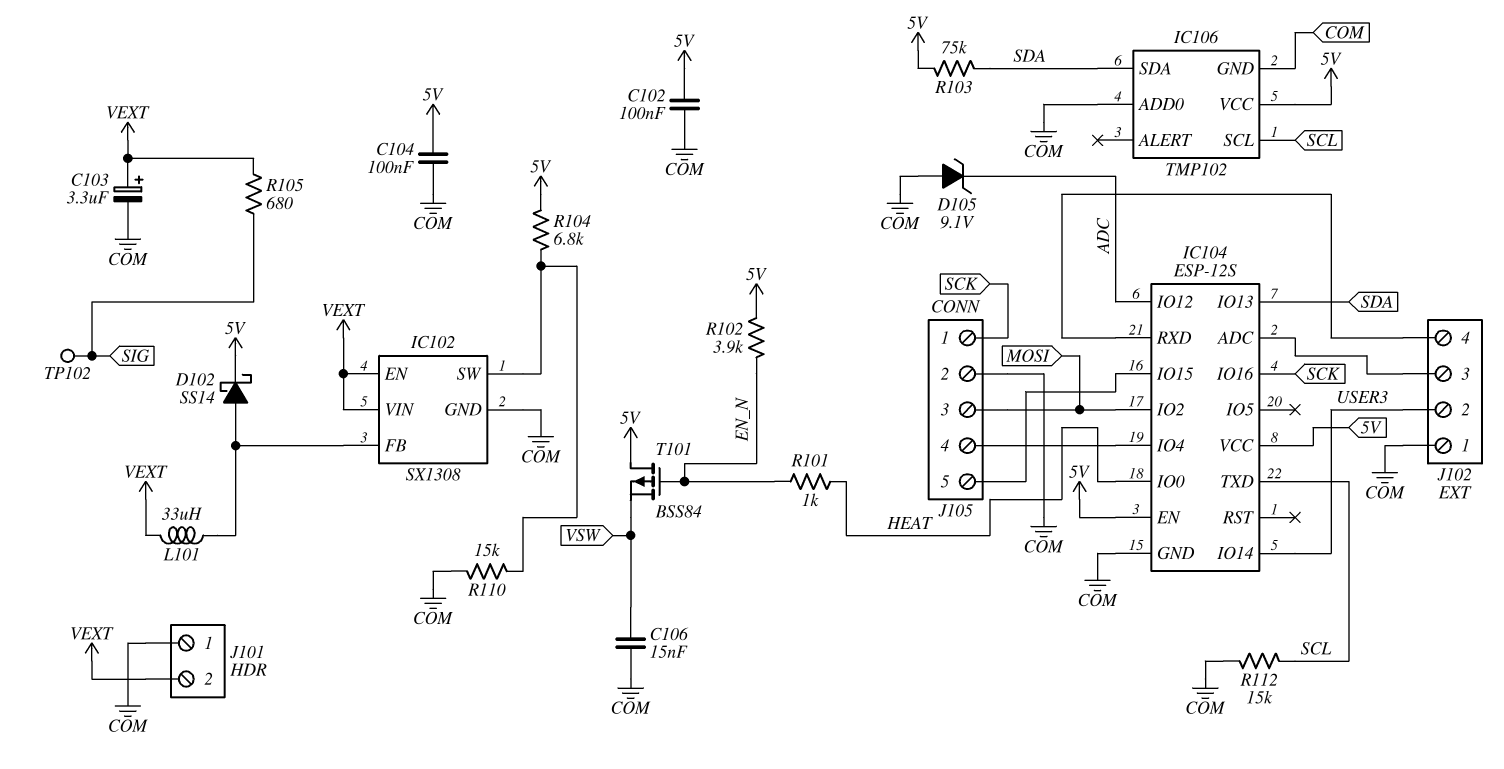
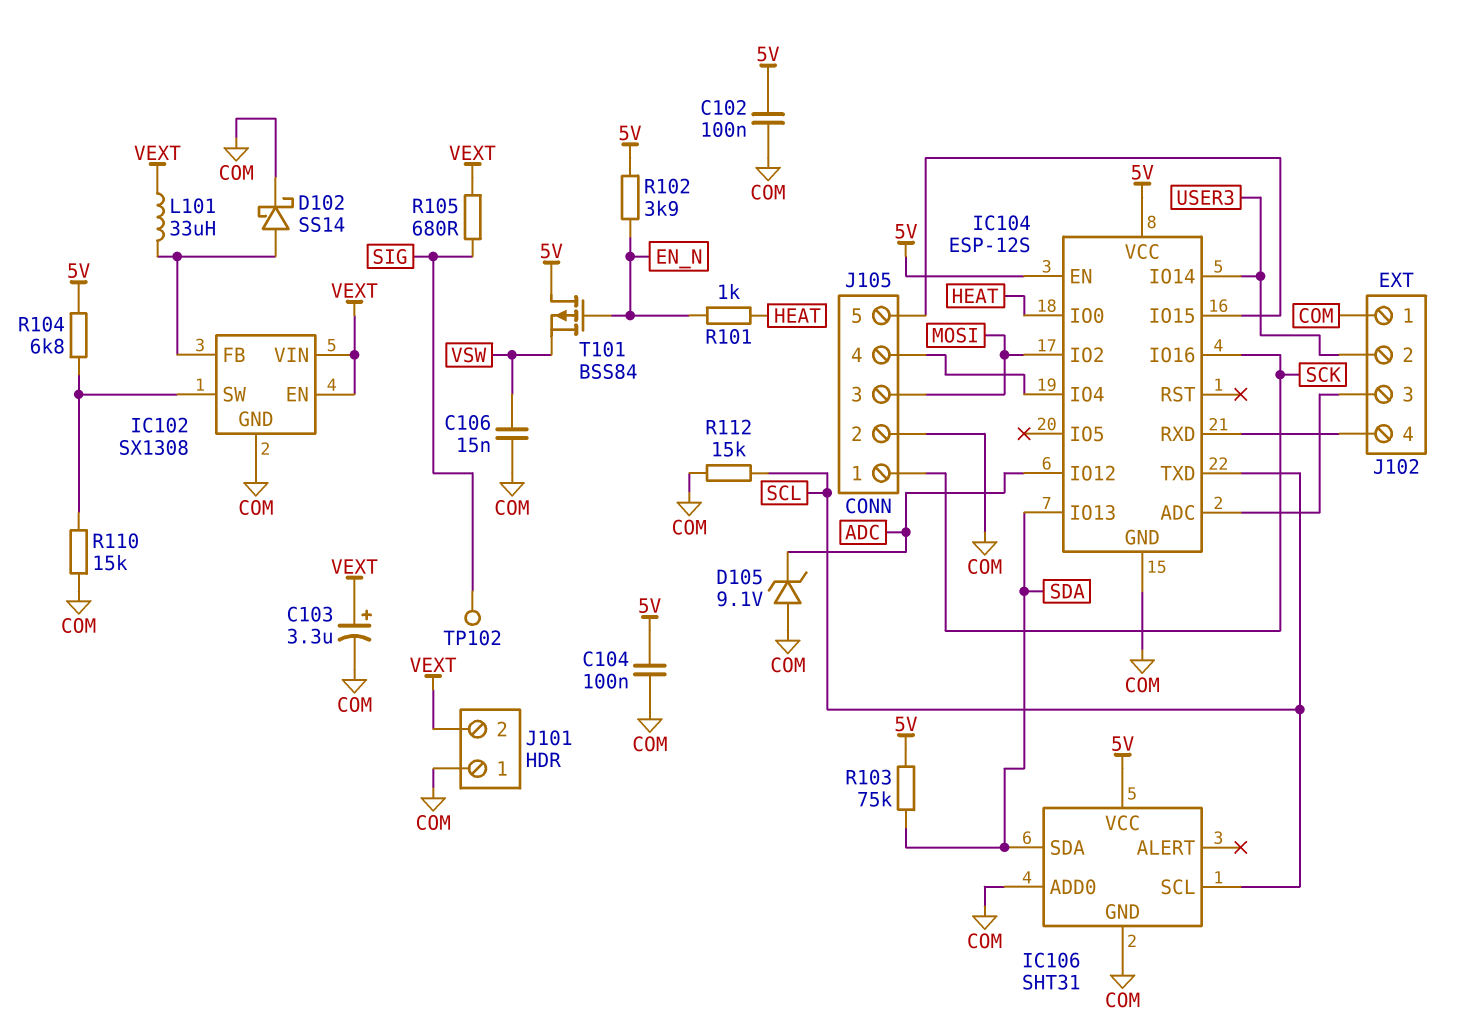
D102: schottky SS14 (A IC102/FB, K 5V) -> schottky SS14 (A IC102/FB, K COM)
IC106: TMP102 -> SHT31

